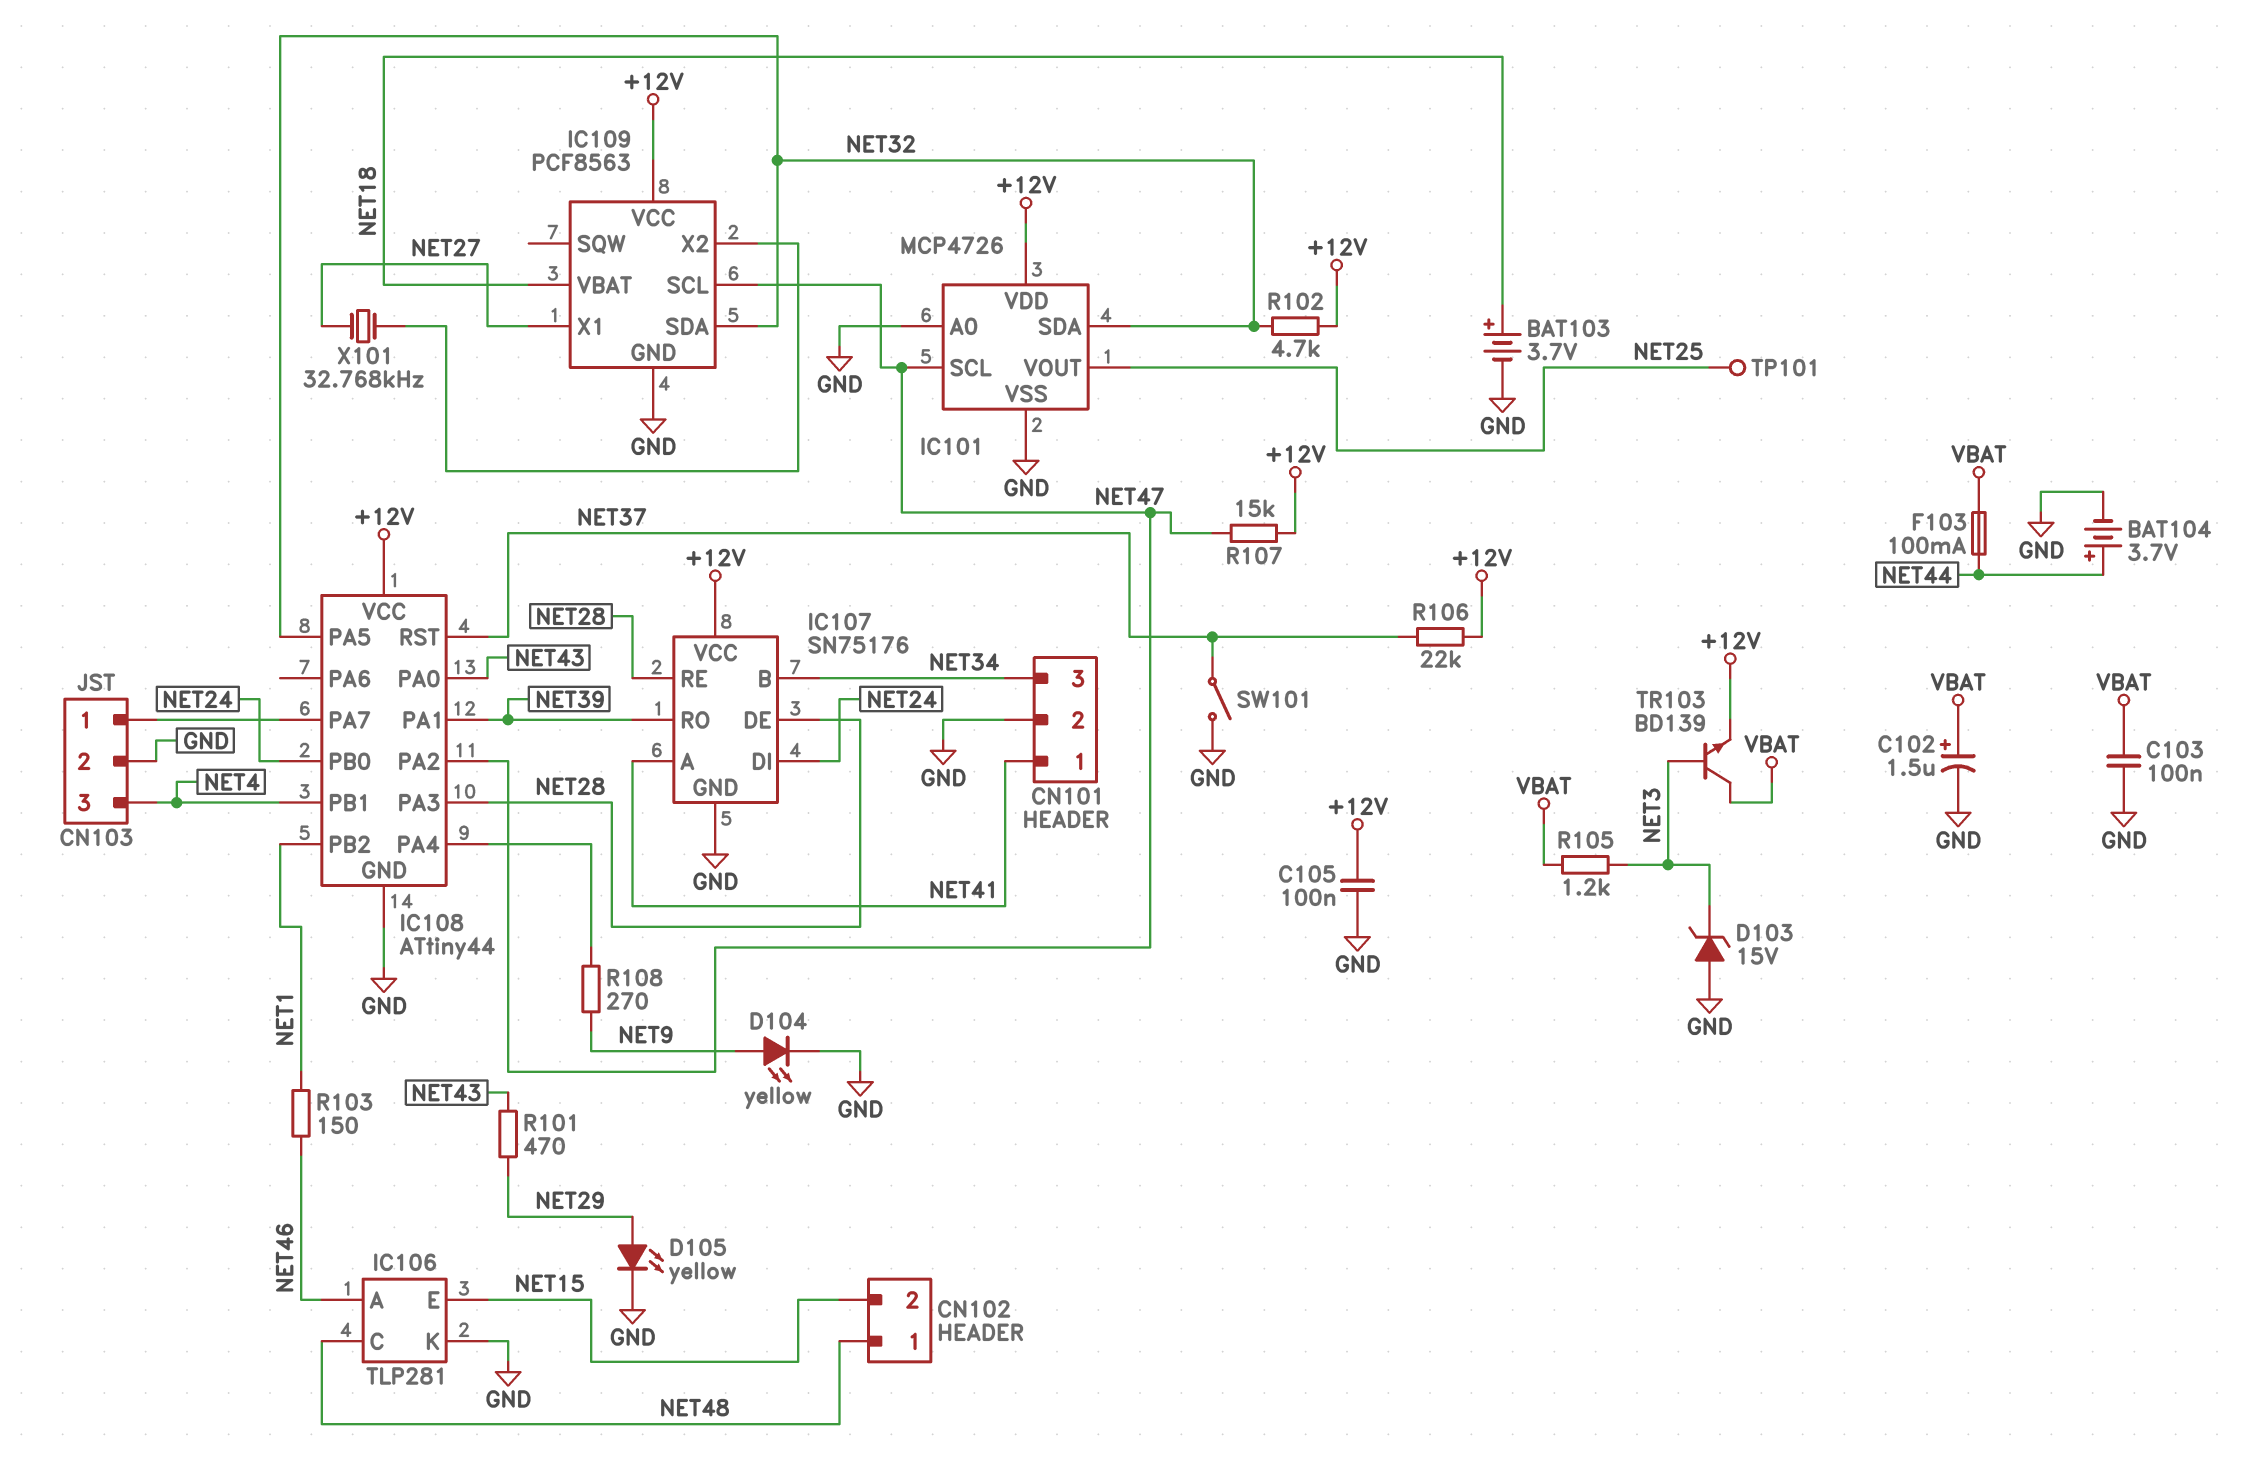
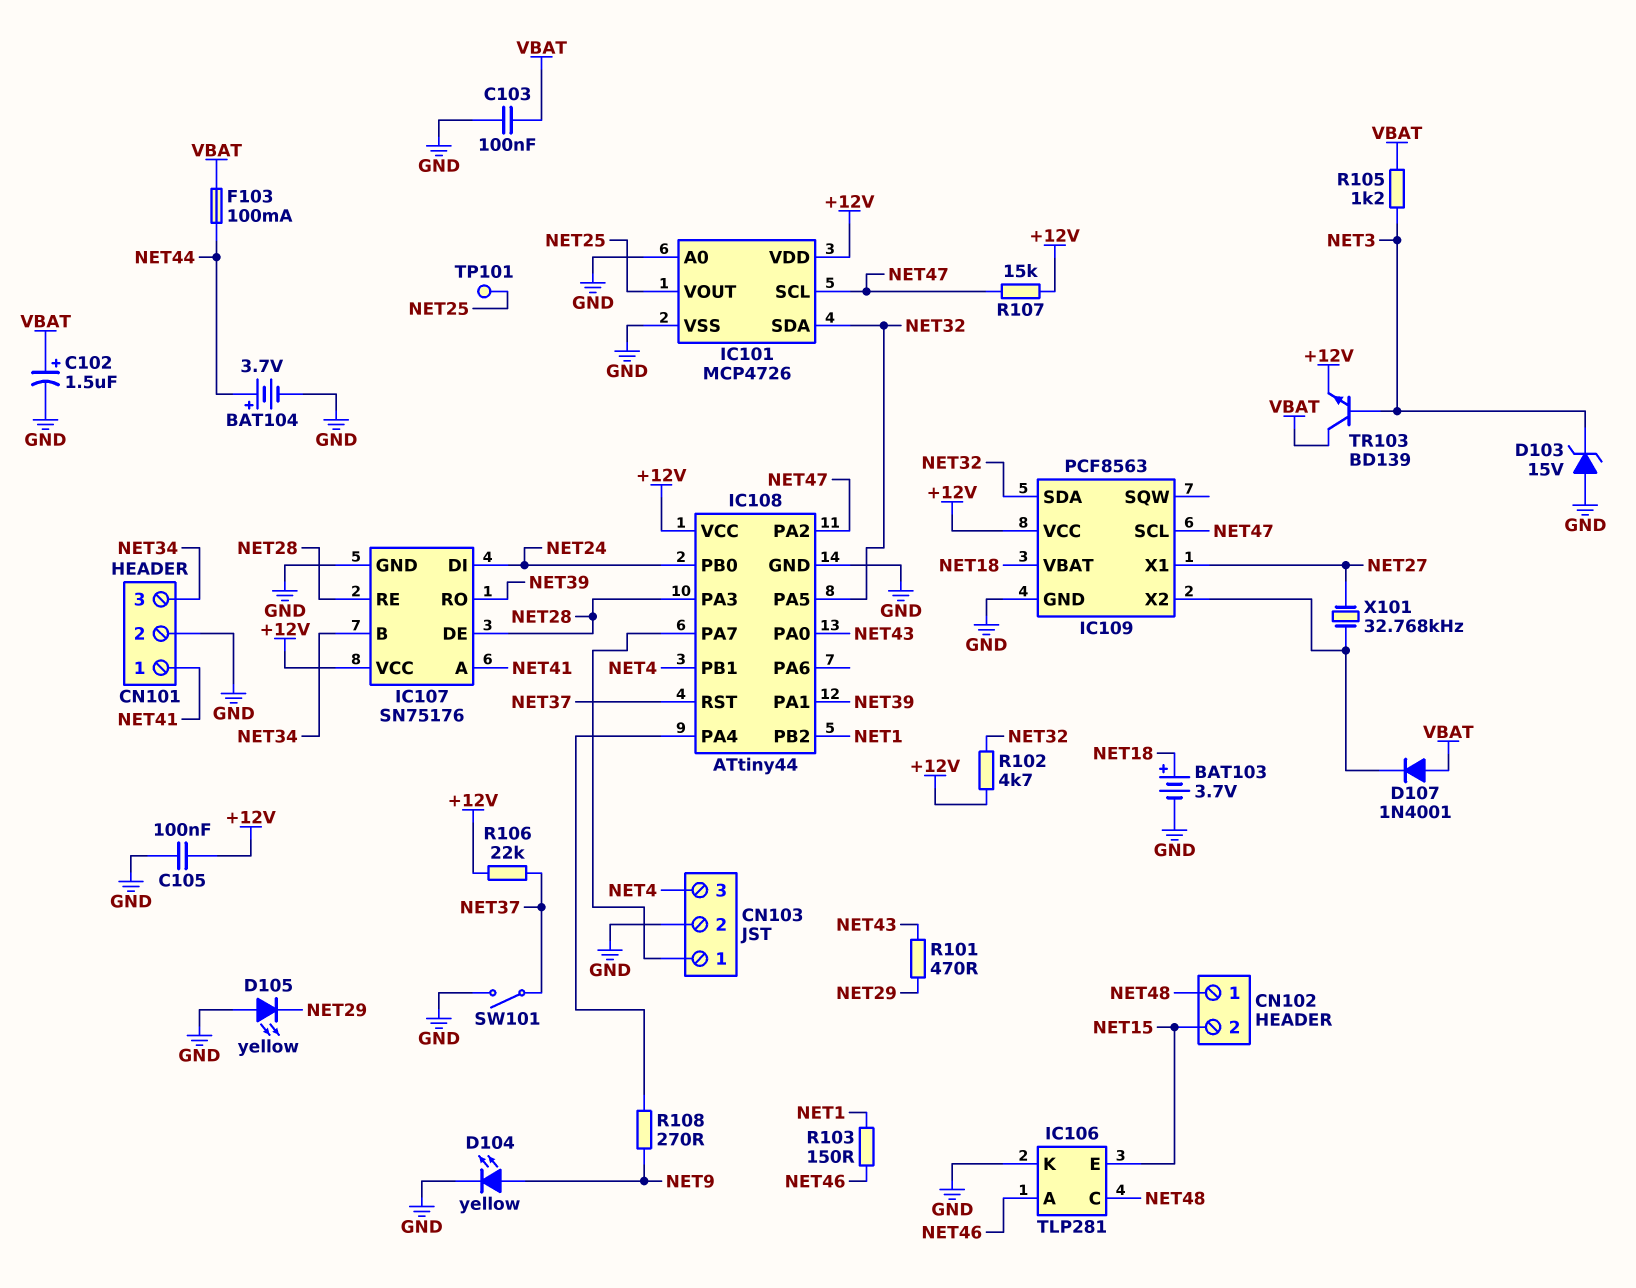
D105: LED yellow (A NET29, K GND) -> LED yellow (A GND, K NET29)
D107: none -> diode 1N4001 (A VBAT, K IC109/X2)

